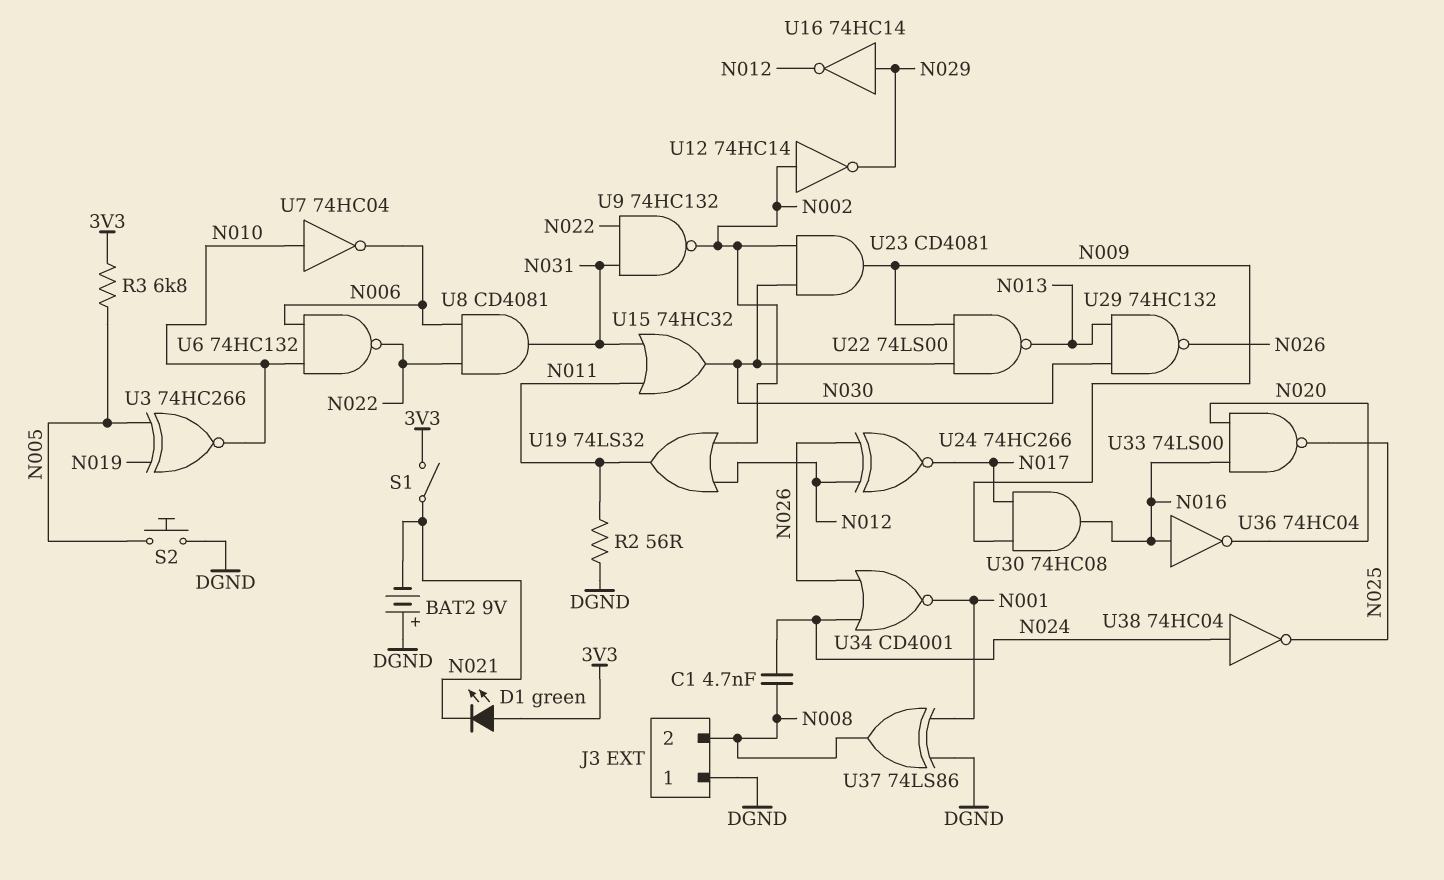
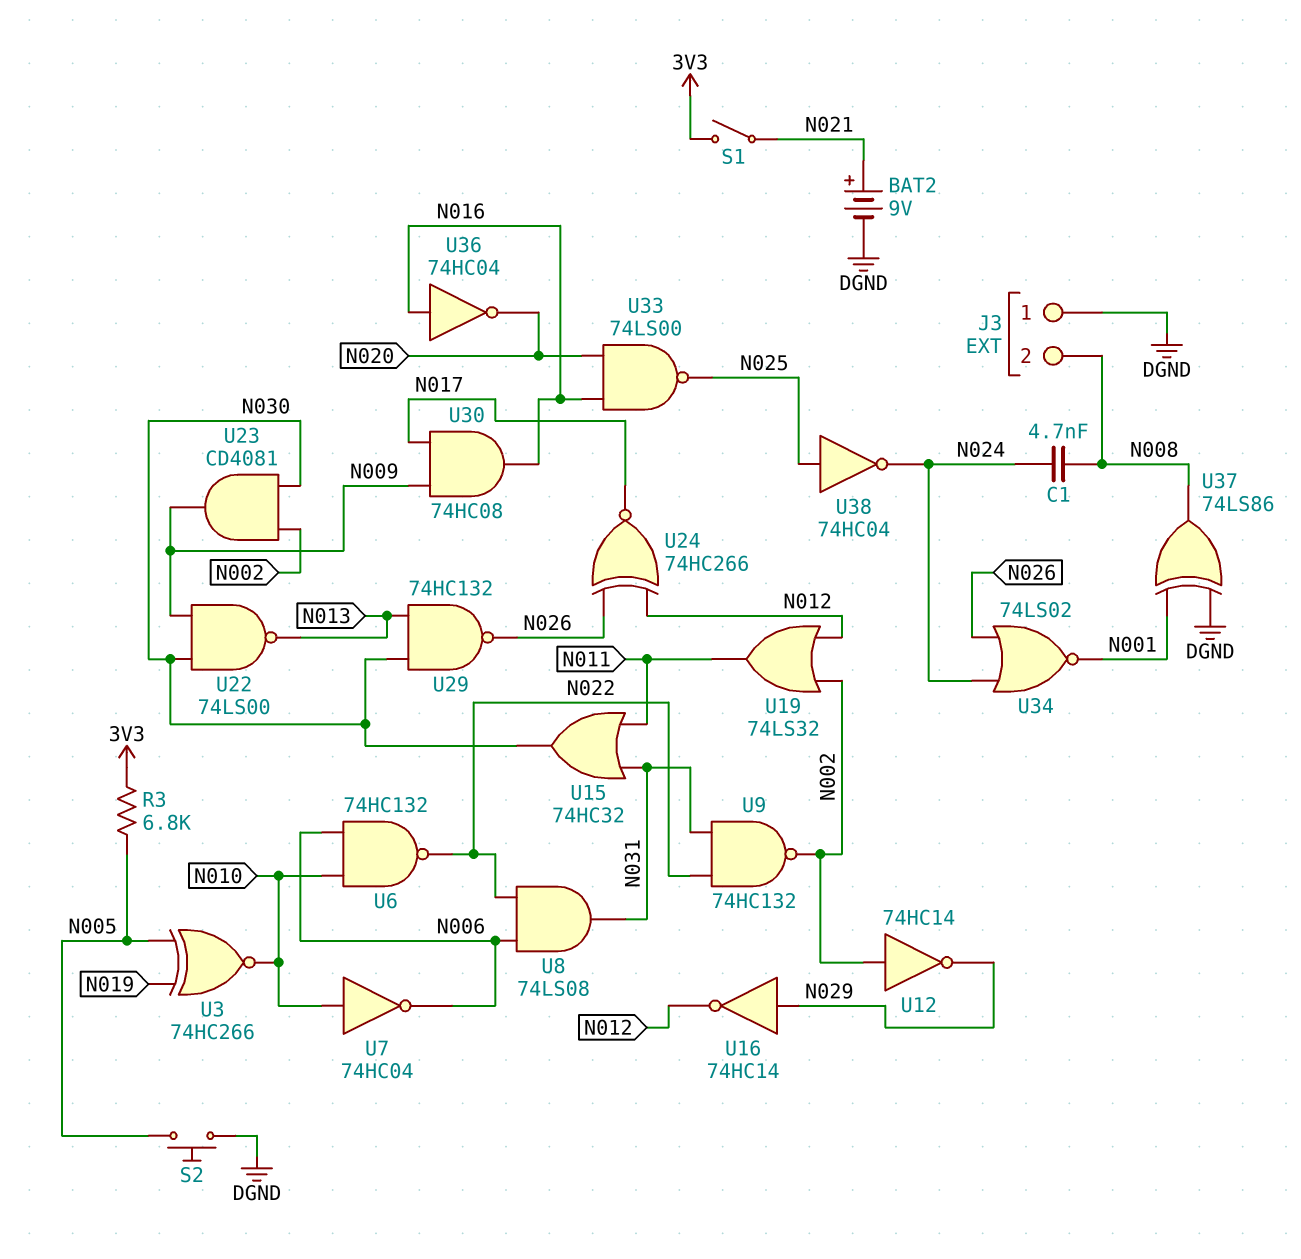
BAT2: 9V (plus DGND, minus N021) -> 9V (plus N021, minus DGND)
D1: LED green (A 3V3, K N021) -> none
R2: 56 (DGND, N011) -> none
U8: AND CD4081 (in N006, in N022, out N031) -> AND 74LS08 (in N006, in N022, out N031)
U34: NOR CD4001 (in N024, in N026, out N001) -> NOR 74LS02 (in N024, in N026, out N001)
U38: NOT 74HC04 (in N024, out N025) -> NOT 74HC04 (in N025, out N024)

